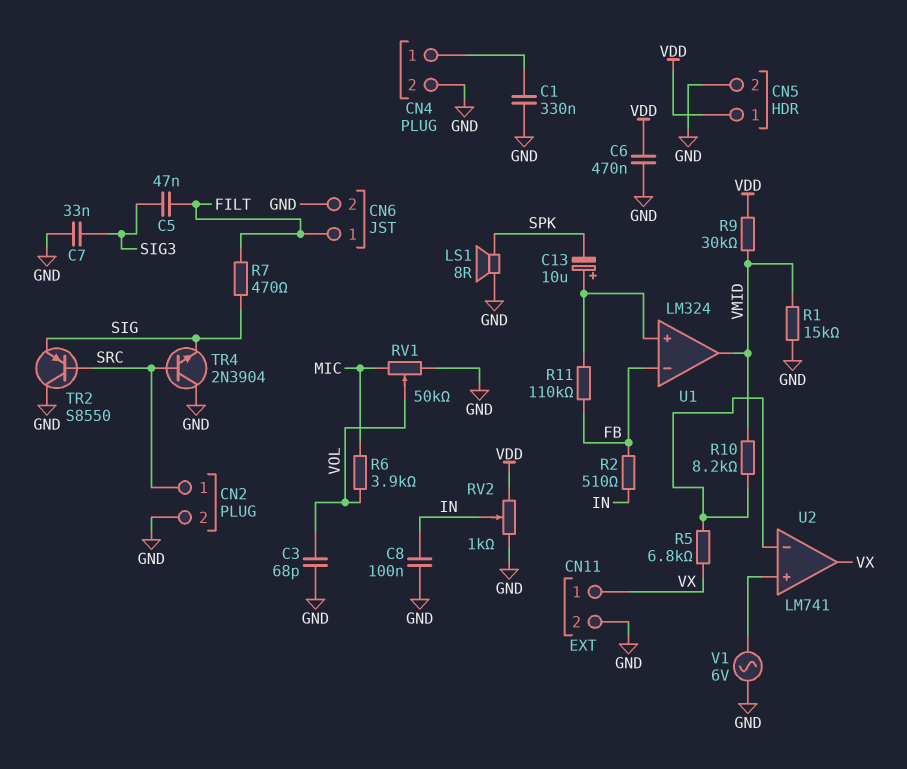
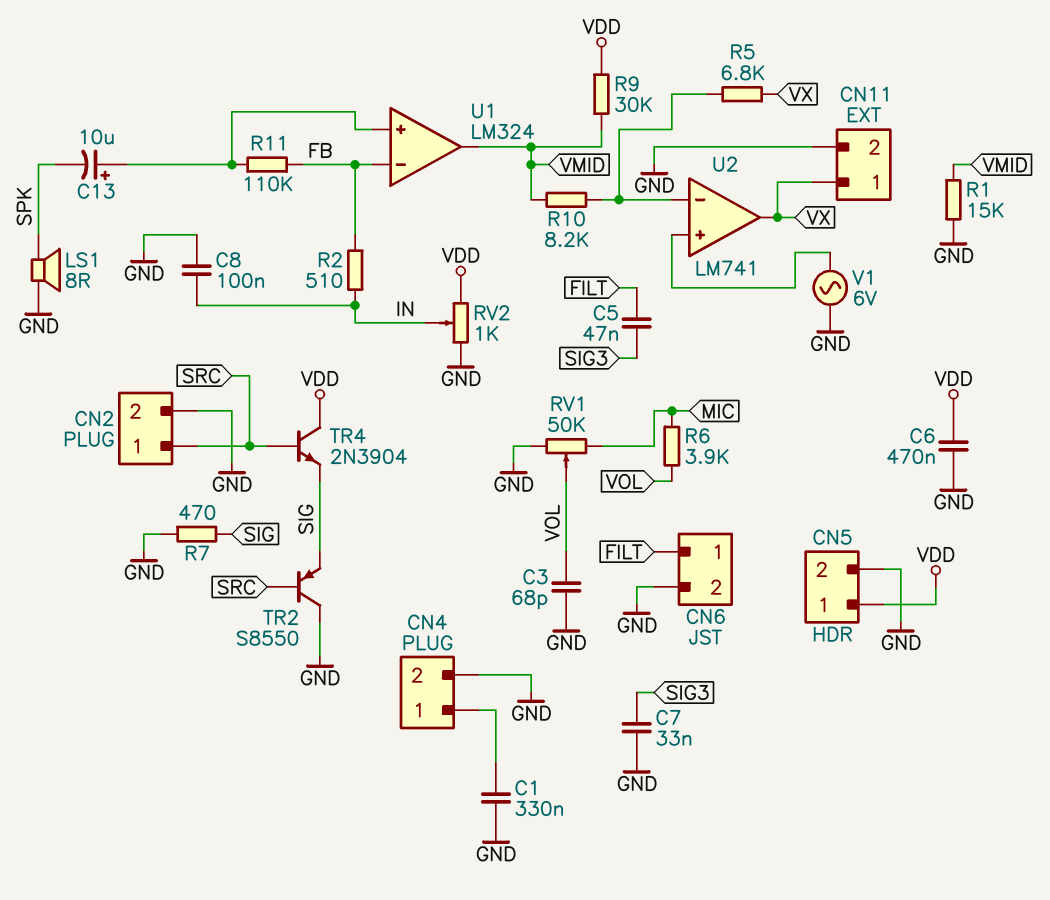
R7: 470 (FILT, SIG) -> 470 (GND, SIG)
TR4: NPN 2N3904 (B SRC, C GND, E SIG) -> NPN 2N3904 (B SRC, C VDD, E SIG)

